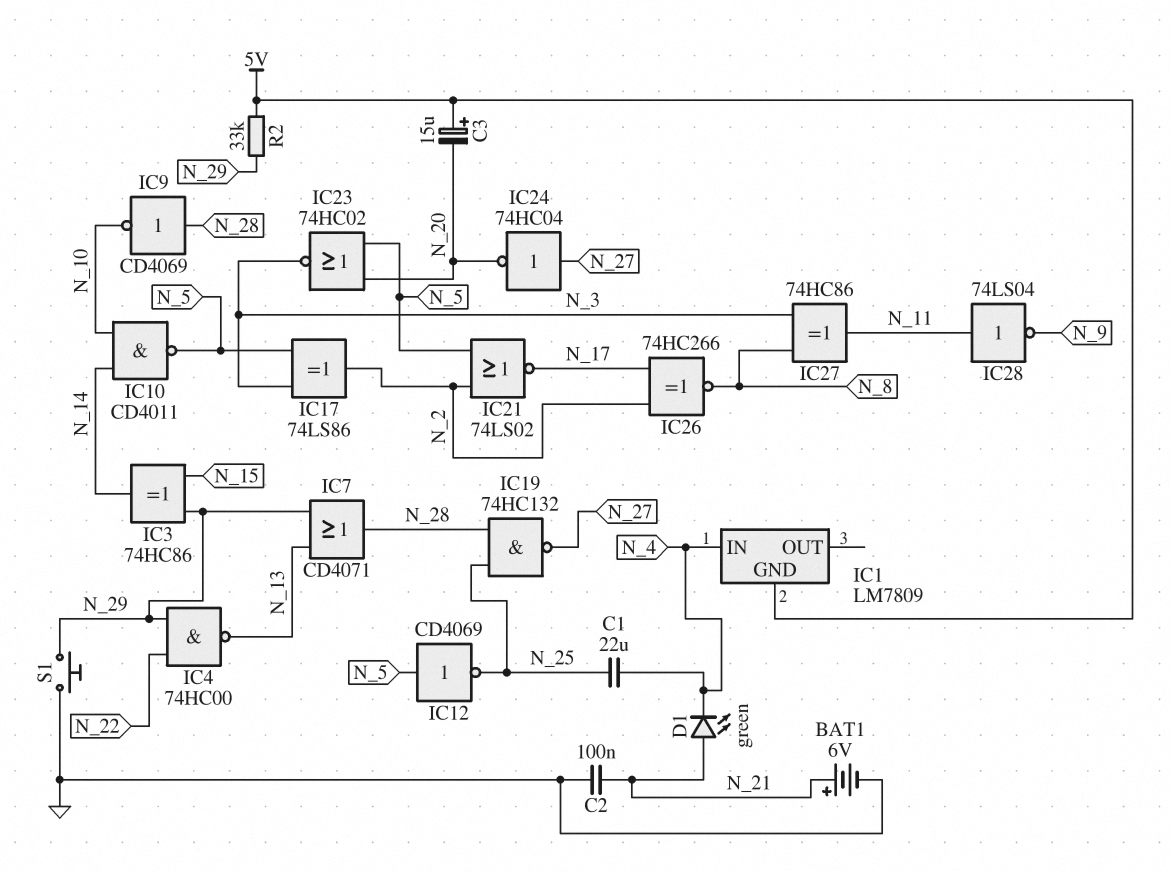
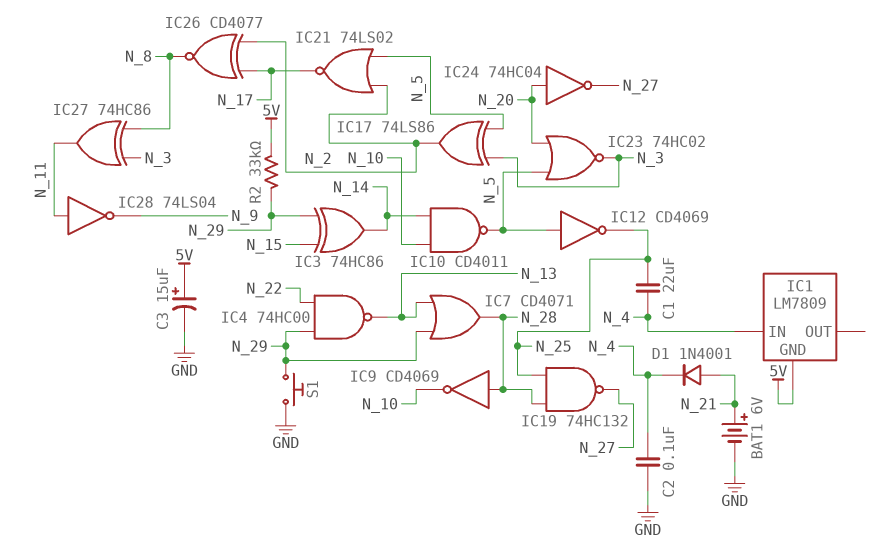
C2: 100nF (GND, N_21) -> 100nF (GND, N_4)
C3: 15uF (plus 5V, minus N_20) -> 15uF (plus 5V, minus GND)
D1: LED green (A N_21, K N_4) -> diode 1N4001 (A N_21, K N_4)
IC24: NOT 74HC04 (in N_27, out N_20) -> NOT 74HC04 (in N_20, out N_27)
IC26: XNOR 74HC266 (in N_2, in N_17, out N_8) -> XNOR CD4077 (in N_2, in N_17, out N_8)

